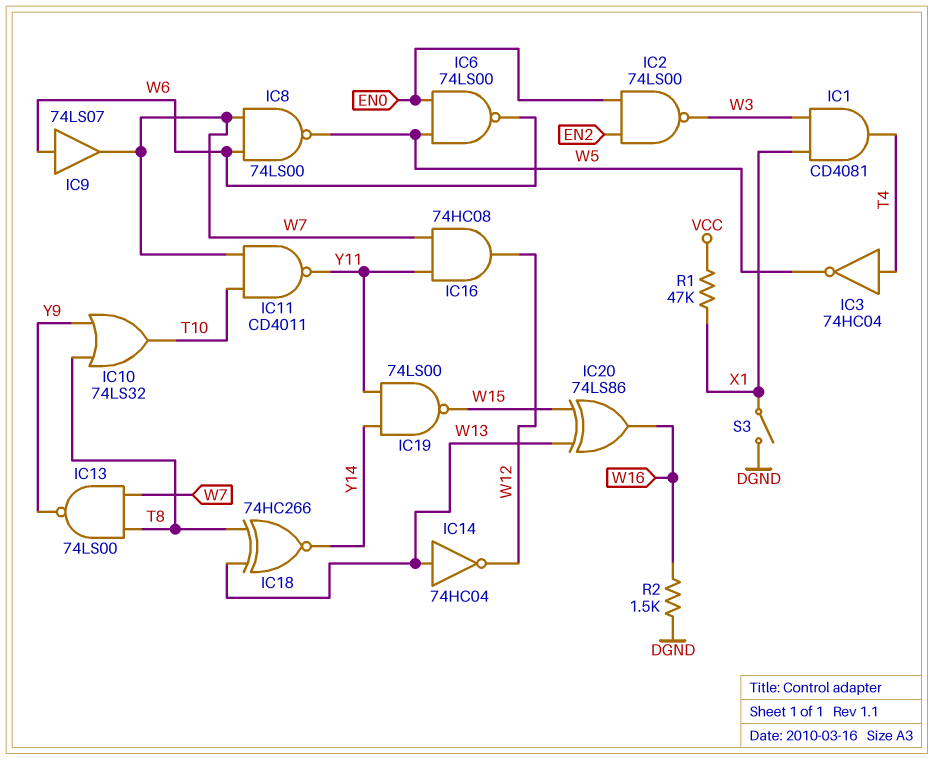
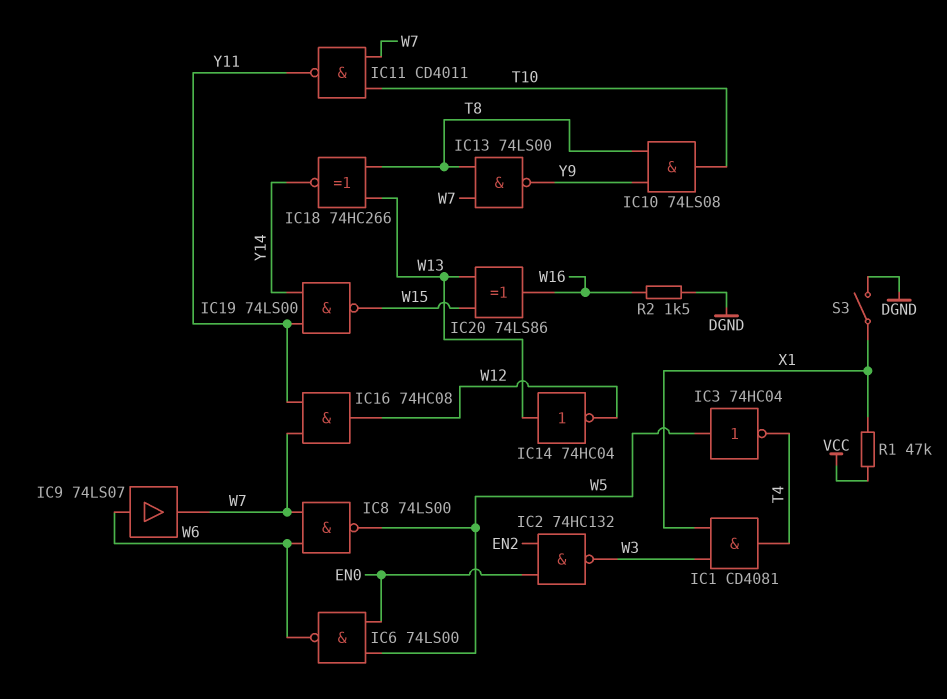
IC2: NAND 74LS00 (in EN0, in EN2, out W3) -> NAND 74HC132 (in EN0, in EN2, out W3)
IC3: NOT 74HC04 (in T4, out W5) -> NOT 74HC04 (in W5, out T4)
IC10: OR 74LS32 (in T8, in Y9, out T10) -> AND 74LS08 (in T8, in Y9, out T10)

